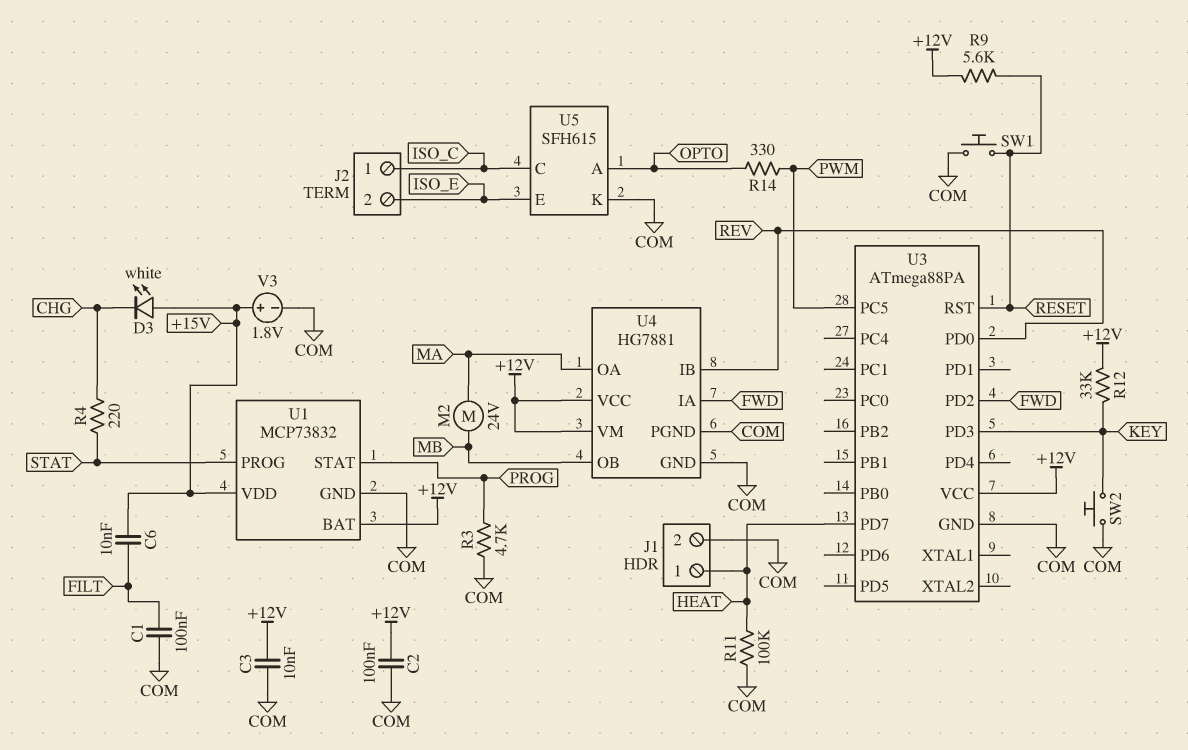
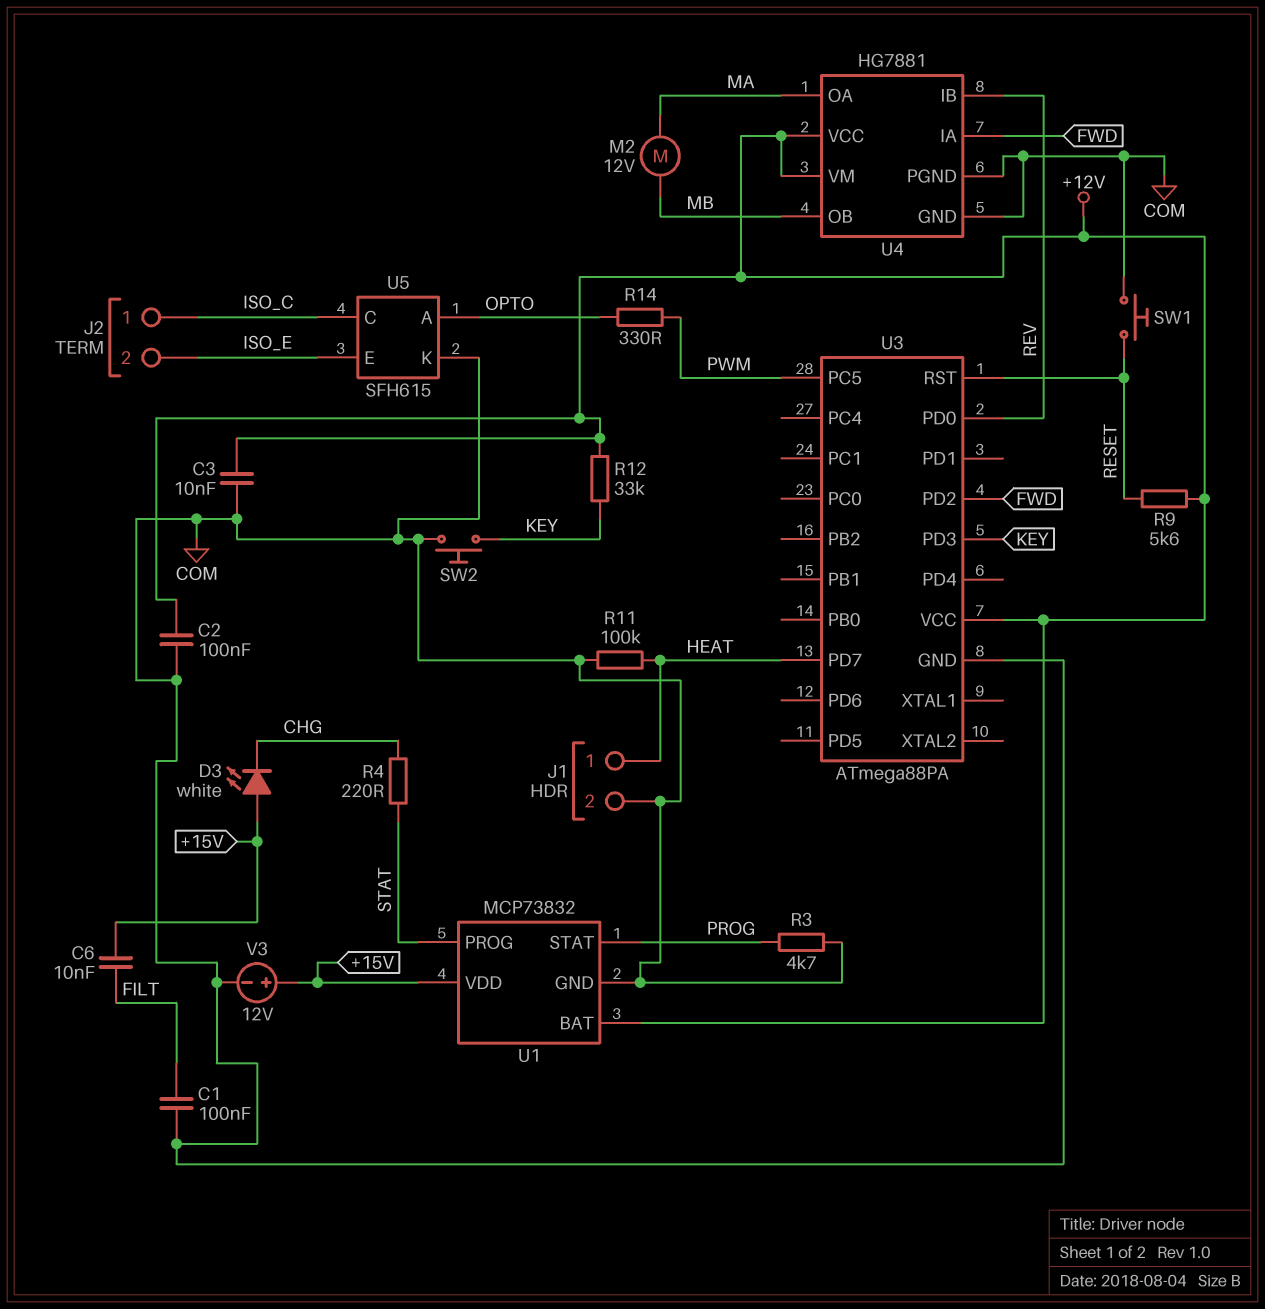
M2: motor 24V (MA, MB) -> motor 12V (MA, MB)
V3: 1.8V (plus +15V, minus COM) -> 12V (plus +15V, minus COM)

